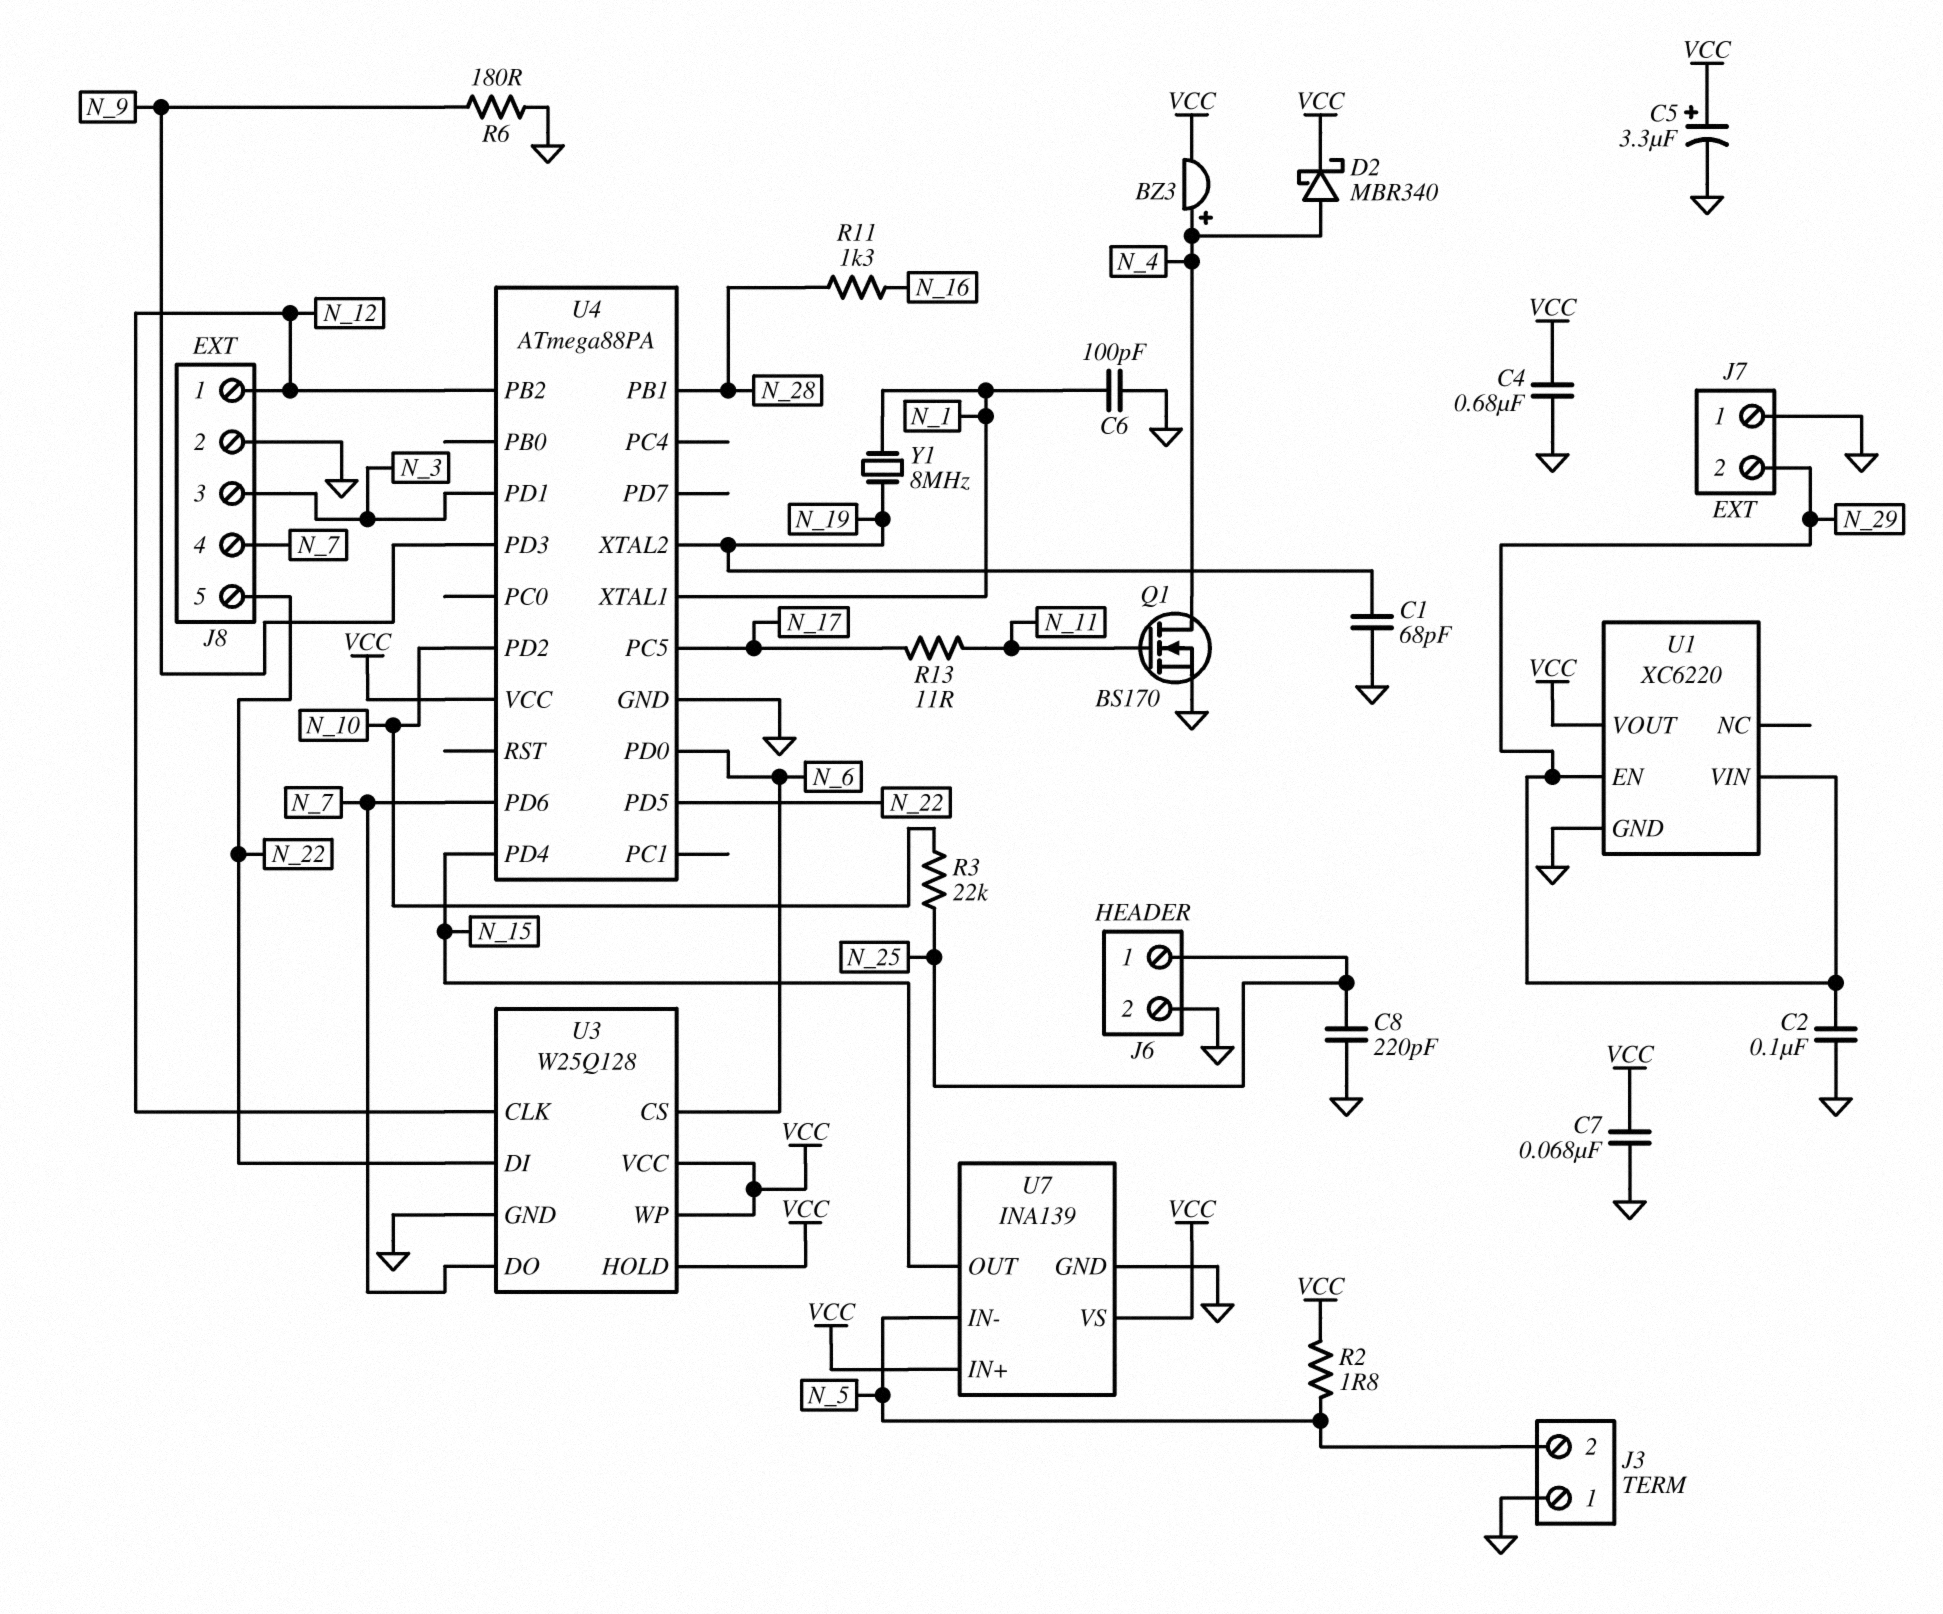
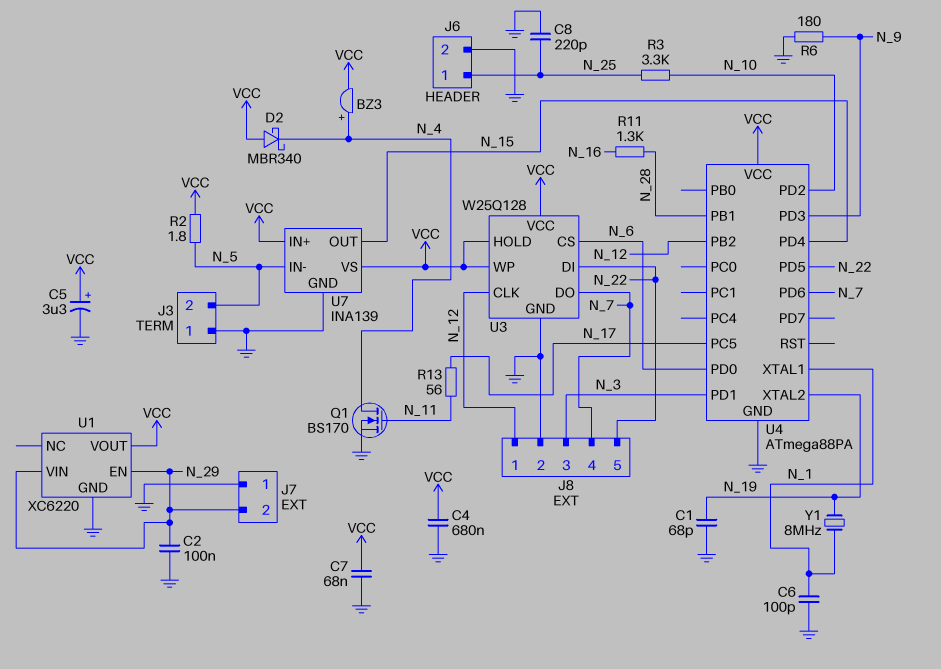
D2: schottky MBR340 (A N_4, K VCC) -> schottky MBR340 (A VCC, K N_4)
R3: 22k (N_10, N_25) -> 3.3k (N_10, N_25)
R13: 11 (N_11, N_17) -> 56 (N_11, N_17)

